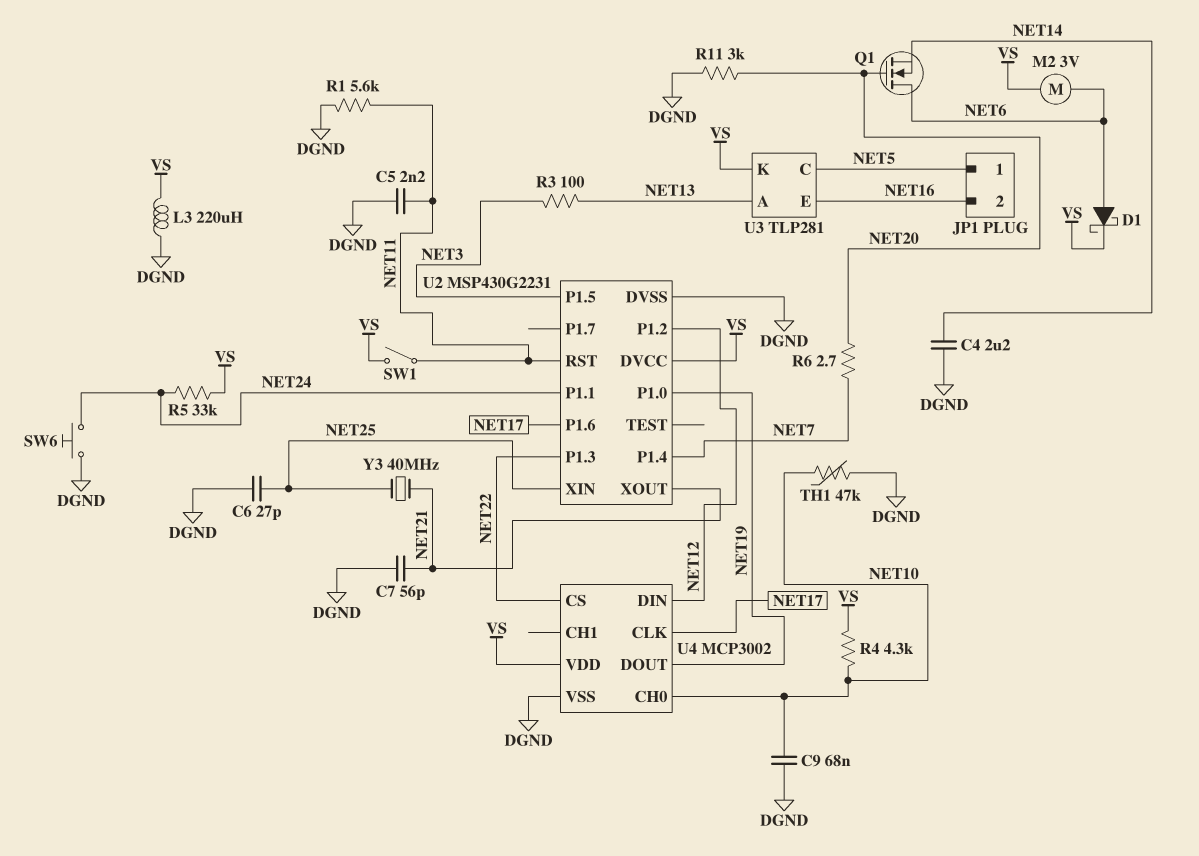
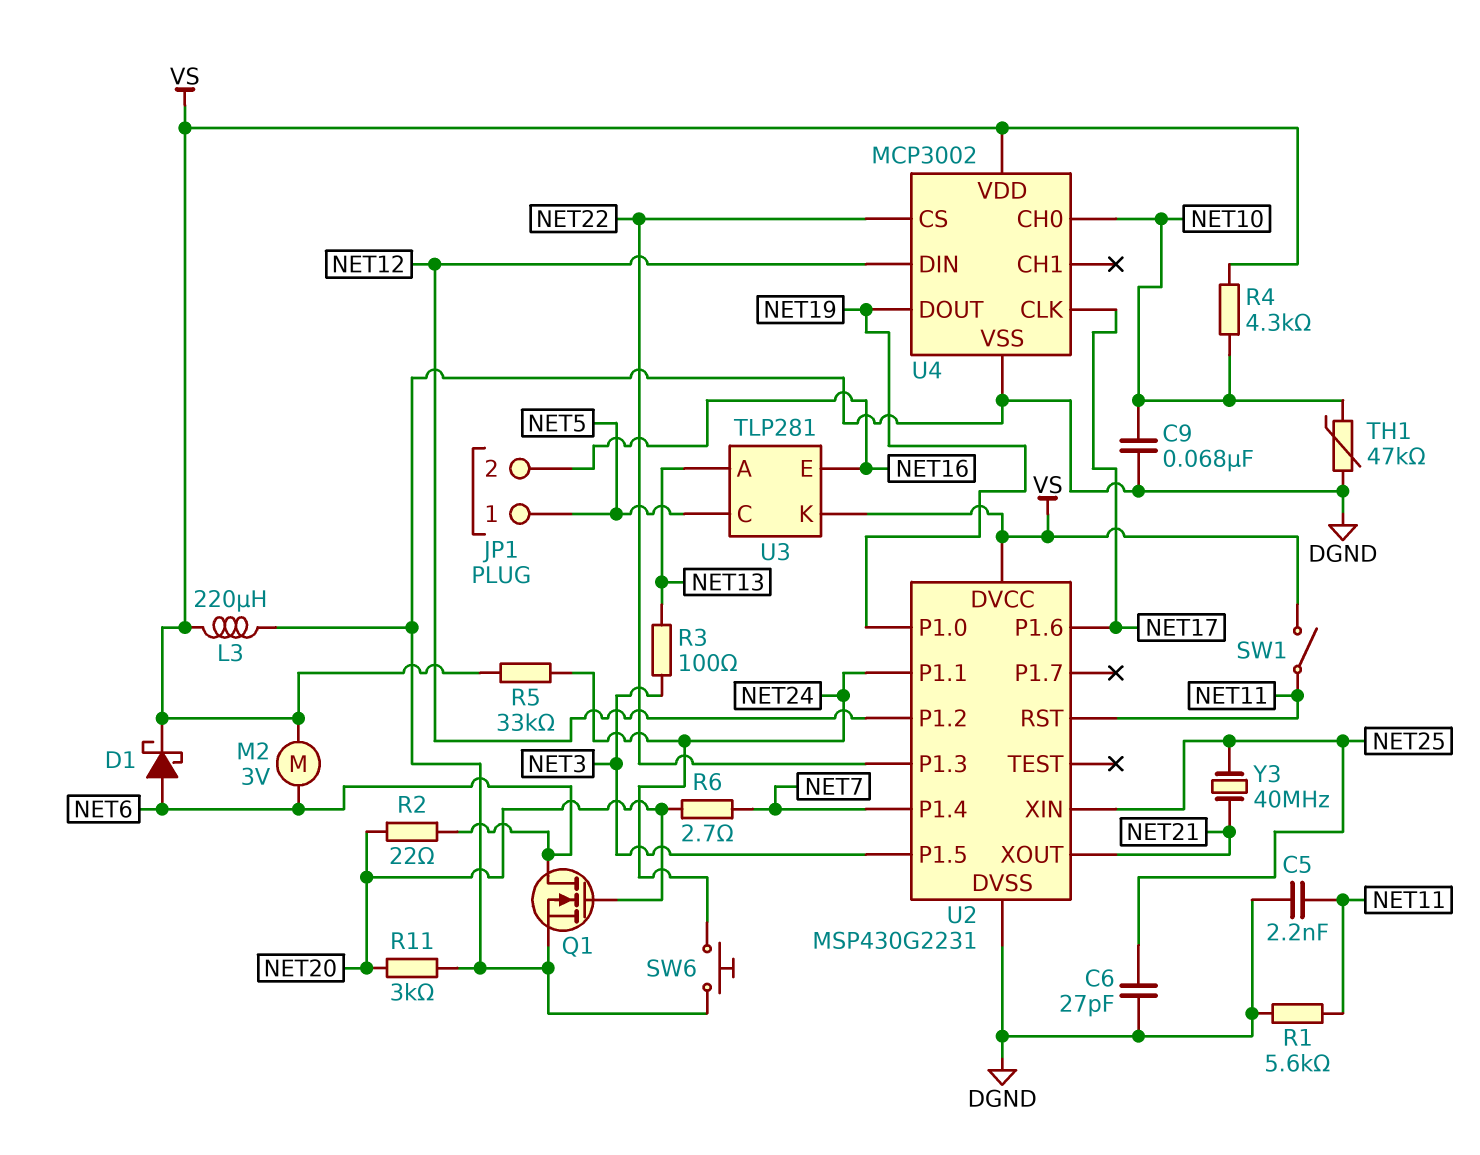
C4: 2.2uF (DGND, NET14) -> none
C7: 56pF (DGND, NET21) -> none
Q1: NMOS (G NET20, D NET6, S NET14) -> NMOS (G NET20, D NET6, S DGND)
R2: none -> 22 (NET6, NET20)

